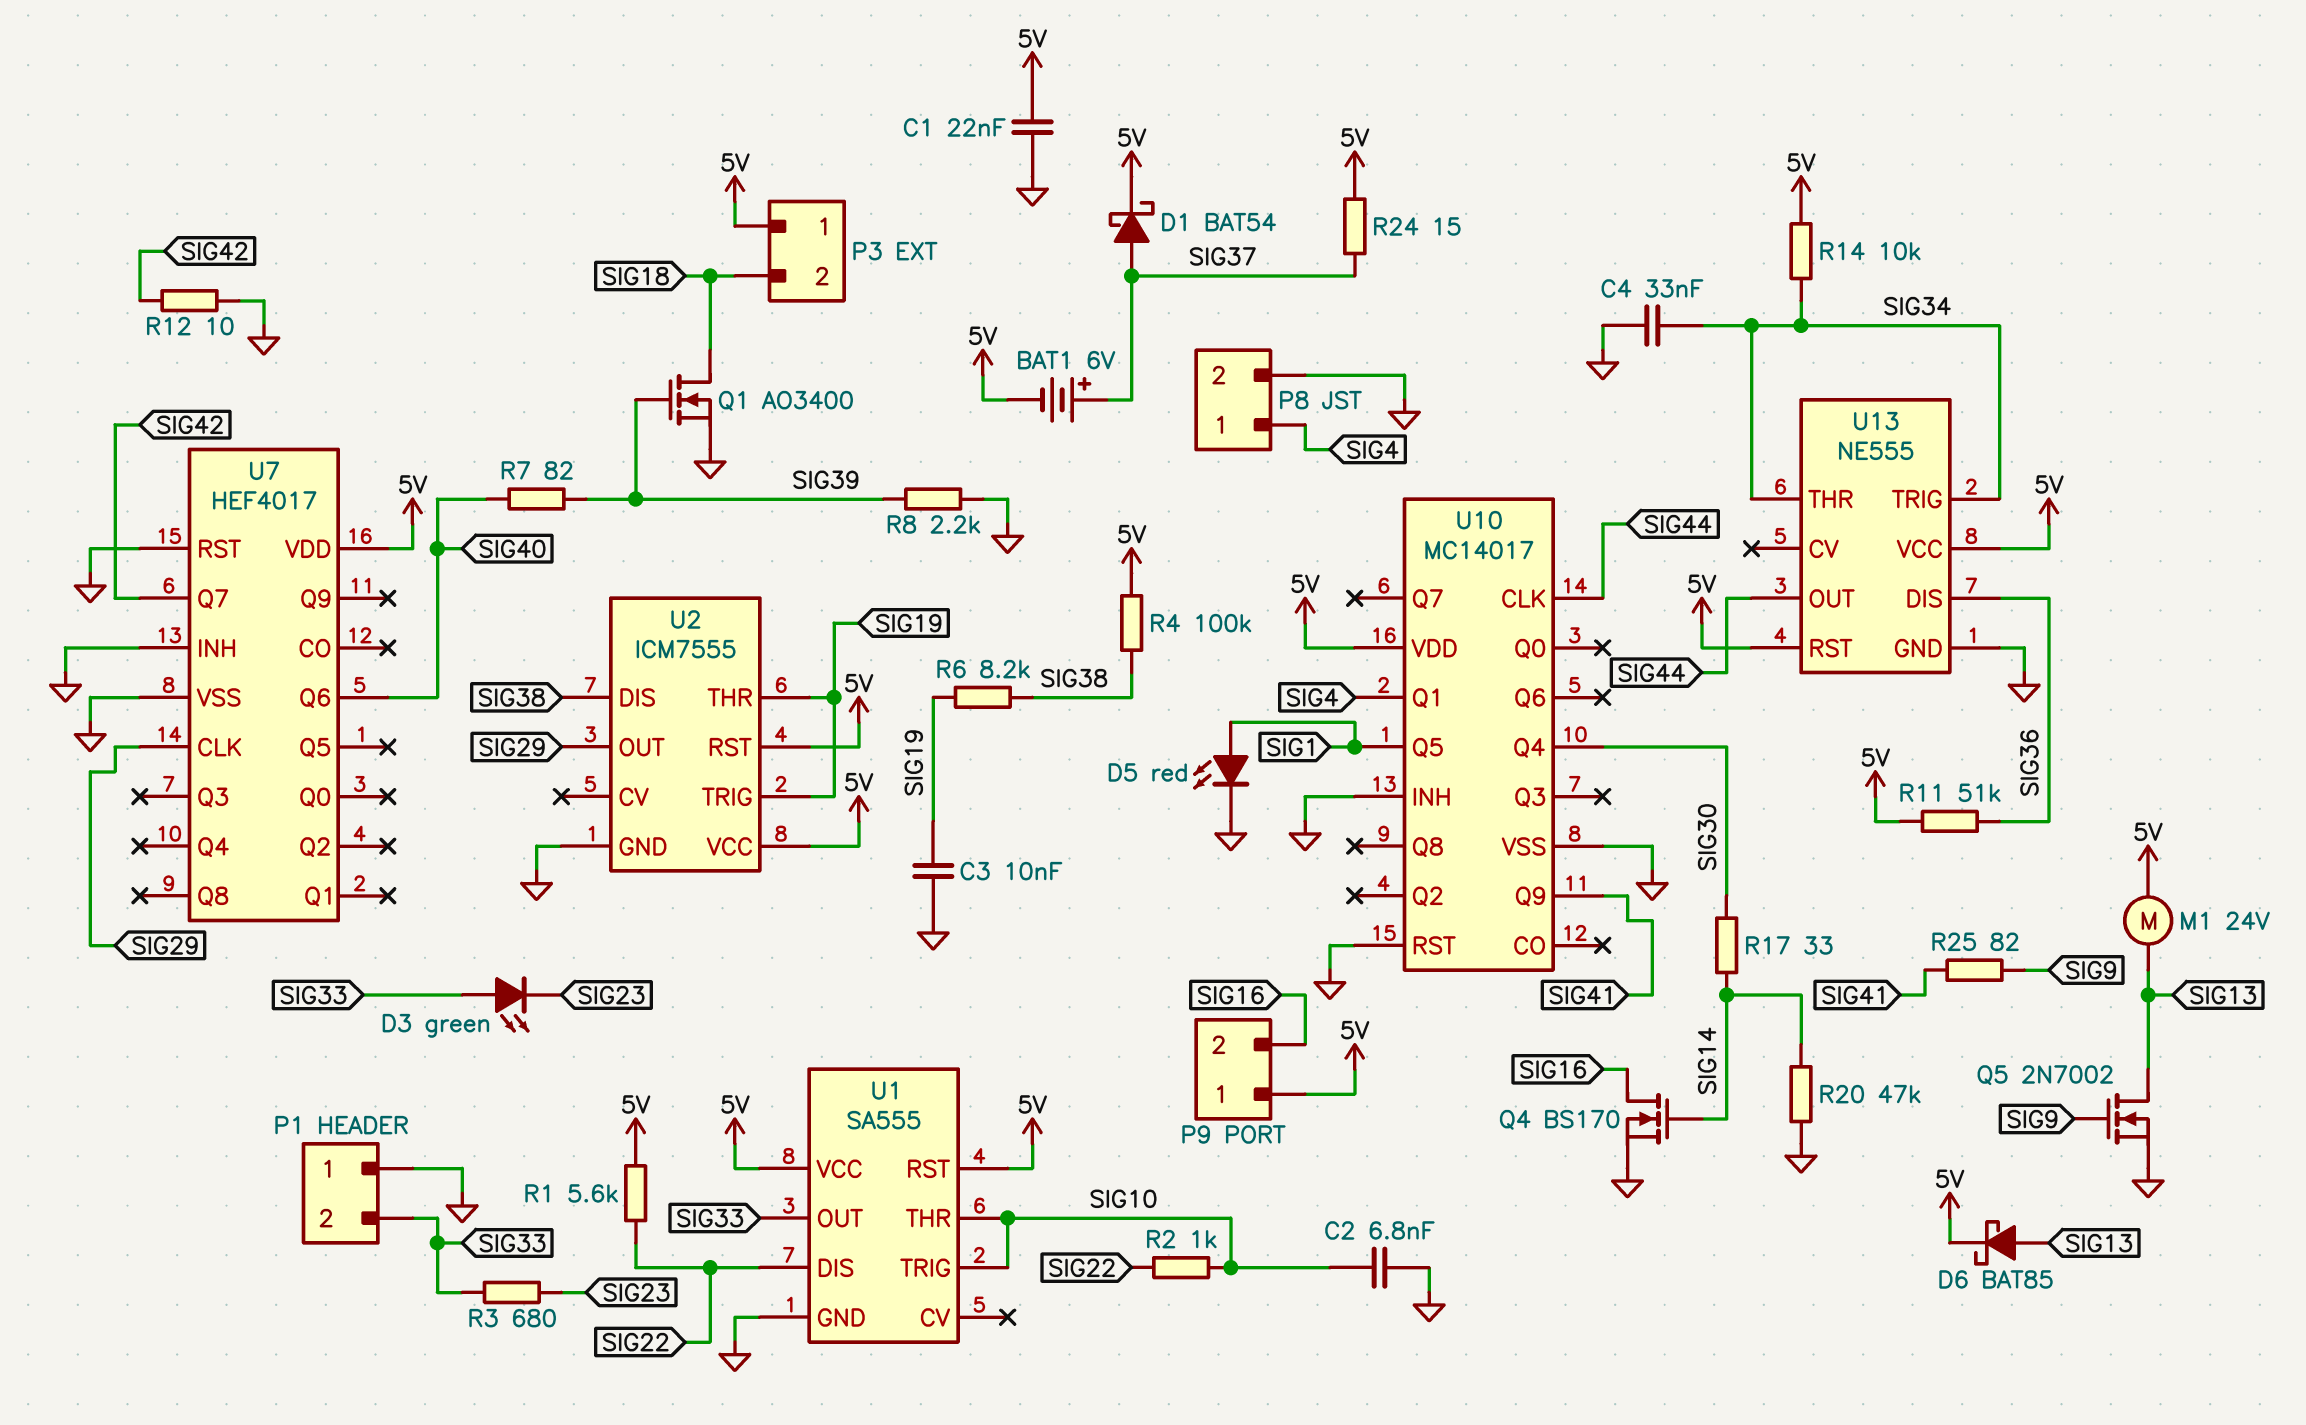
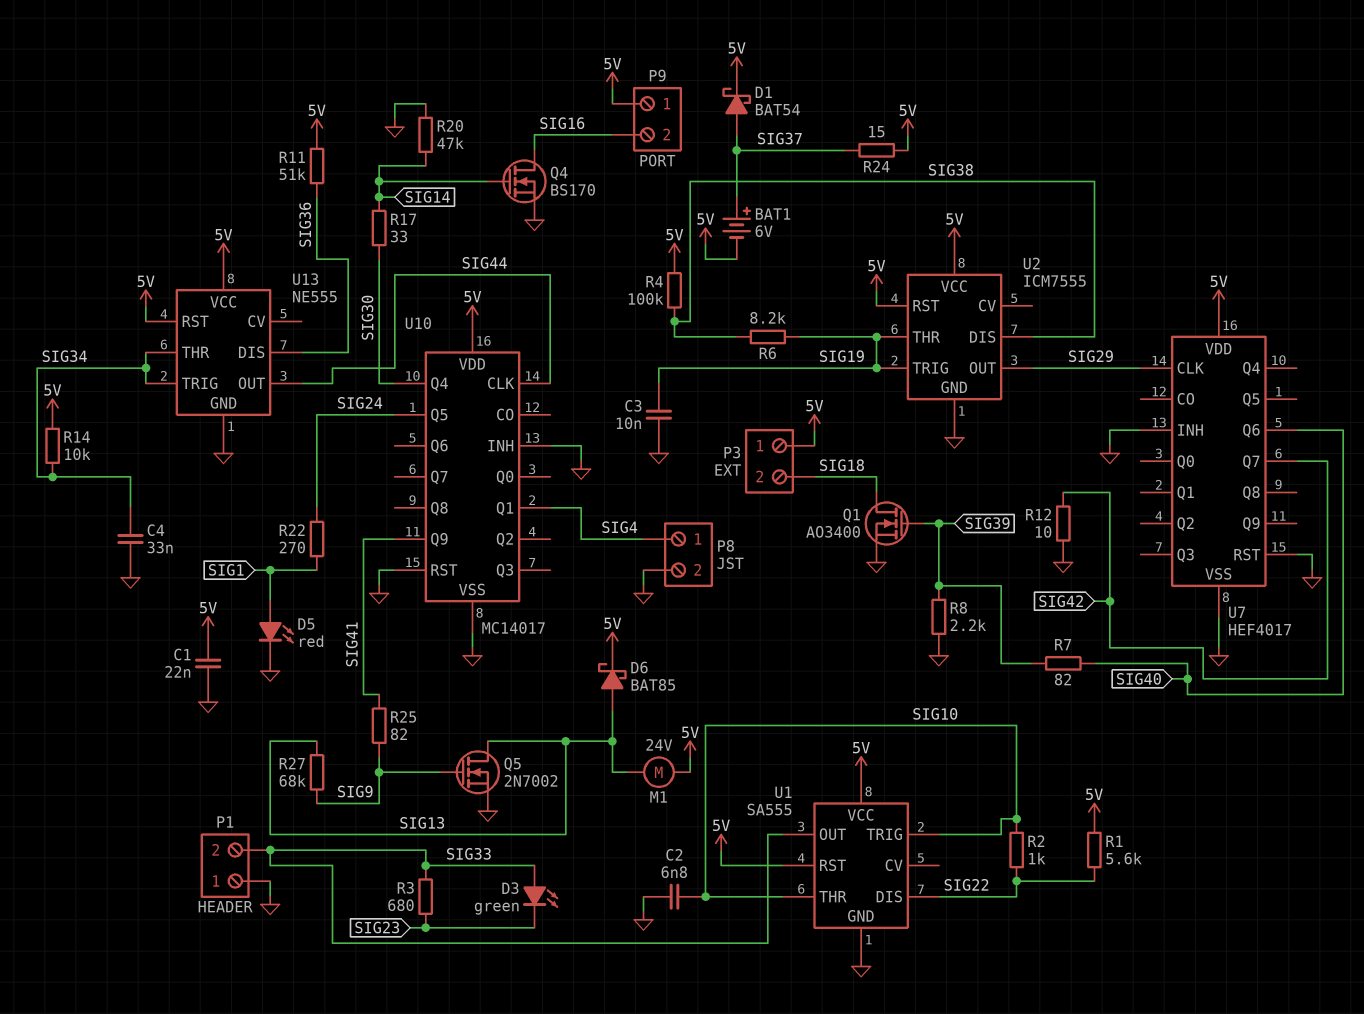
R22: none -> 270 (SIG1, SIG24)
R27: none -> 68k (SIG9, SIG13)
U10 pin Q5: SIG1 -> SIG24

